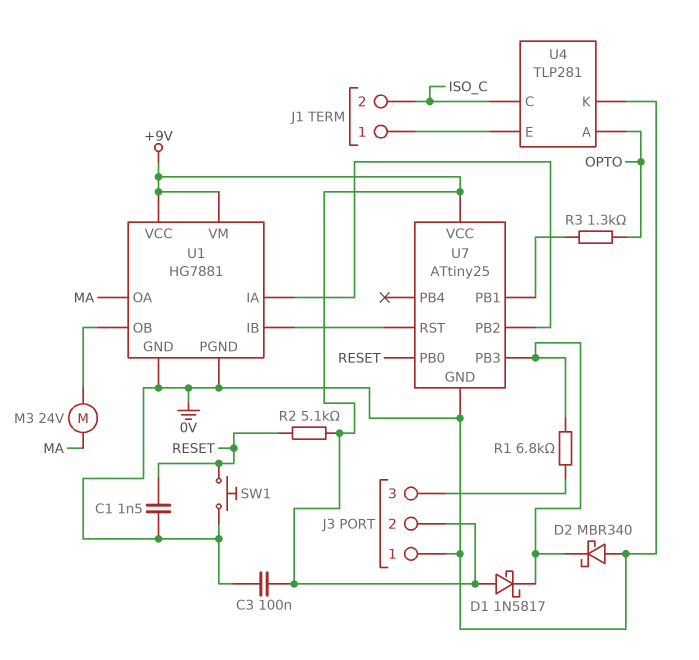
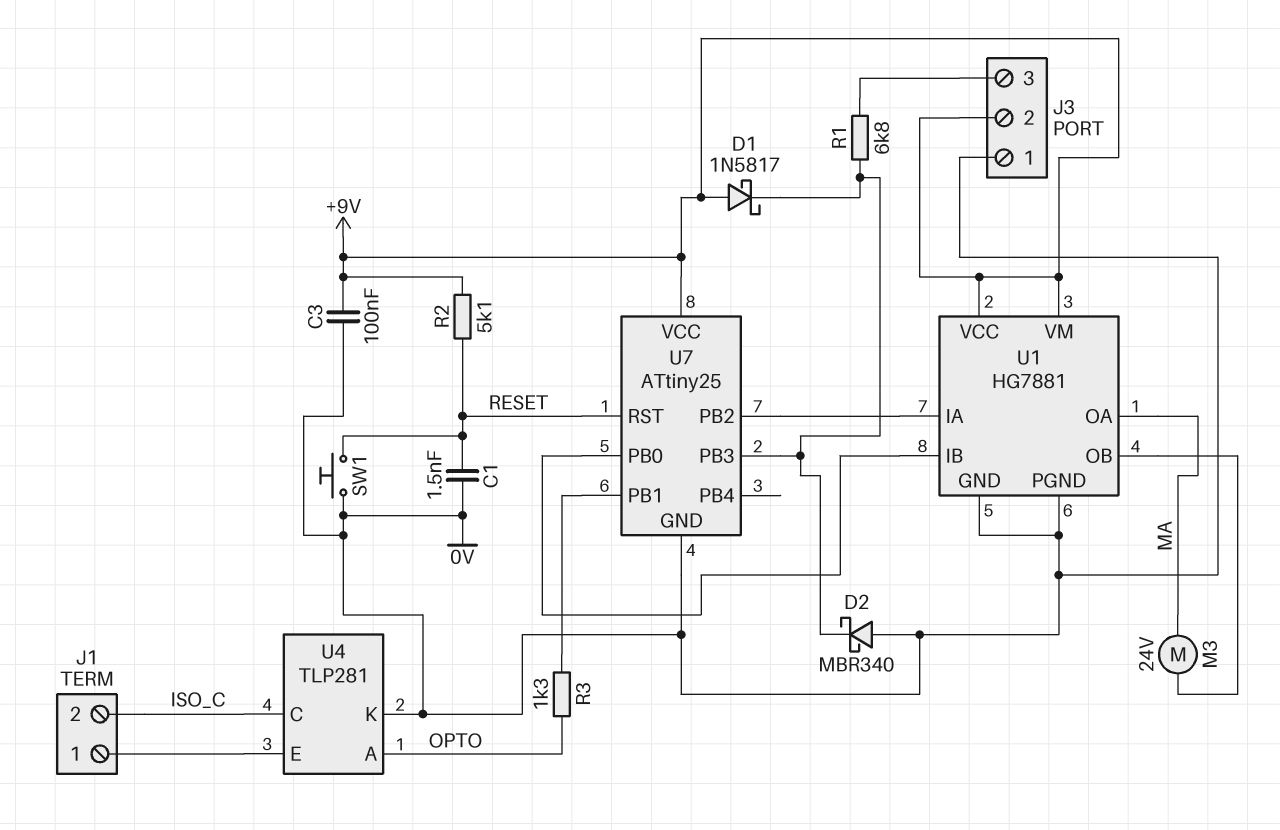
U7 pin PB0: RESET -> U1/IB
U7 pin RST: U1/IB -> RESET

